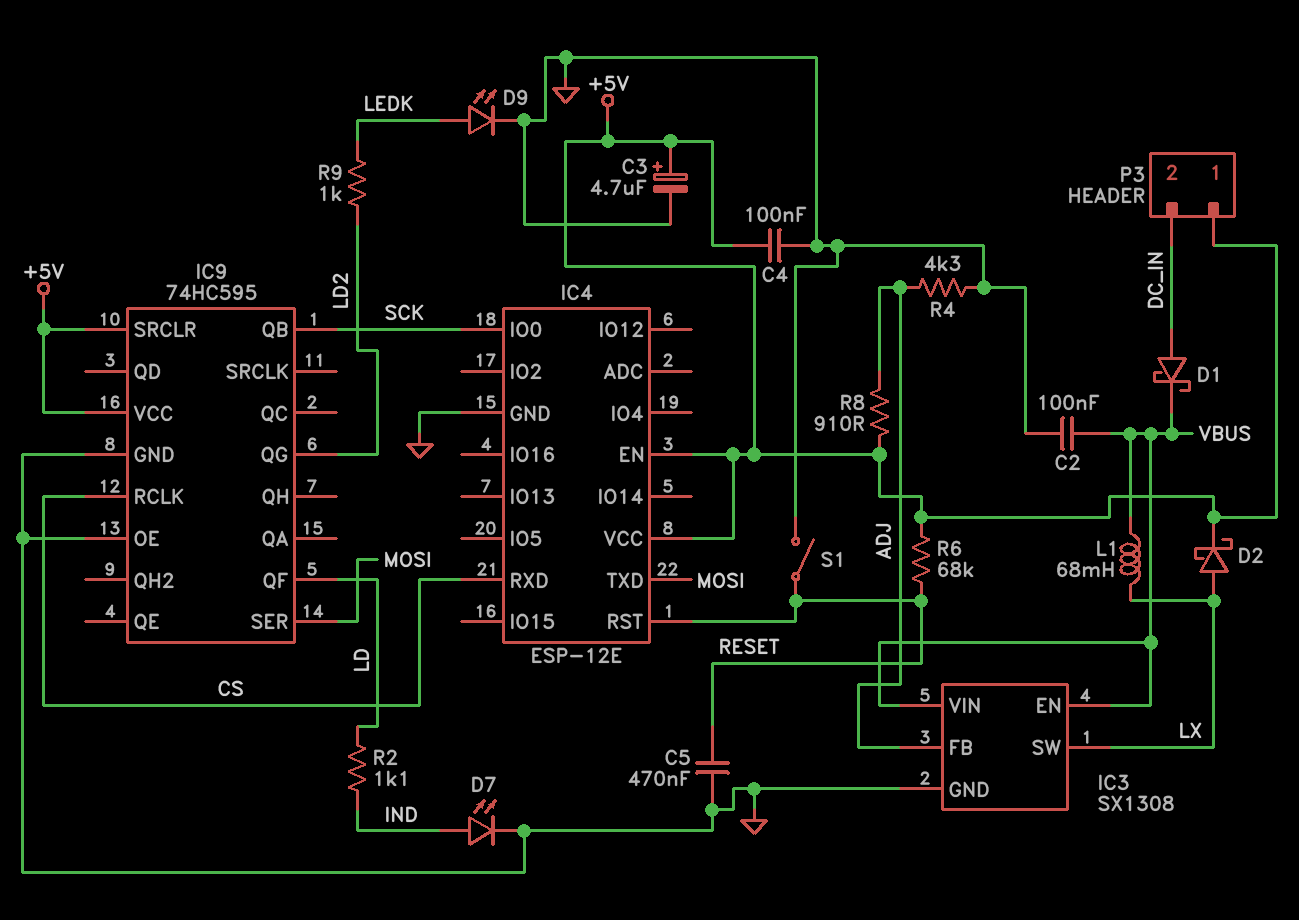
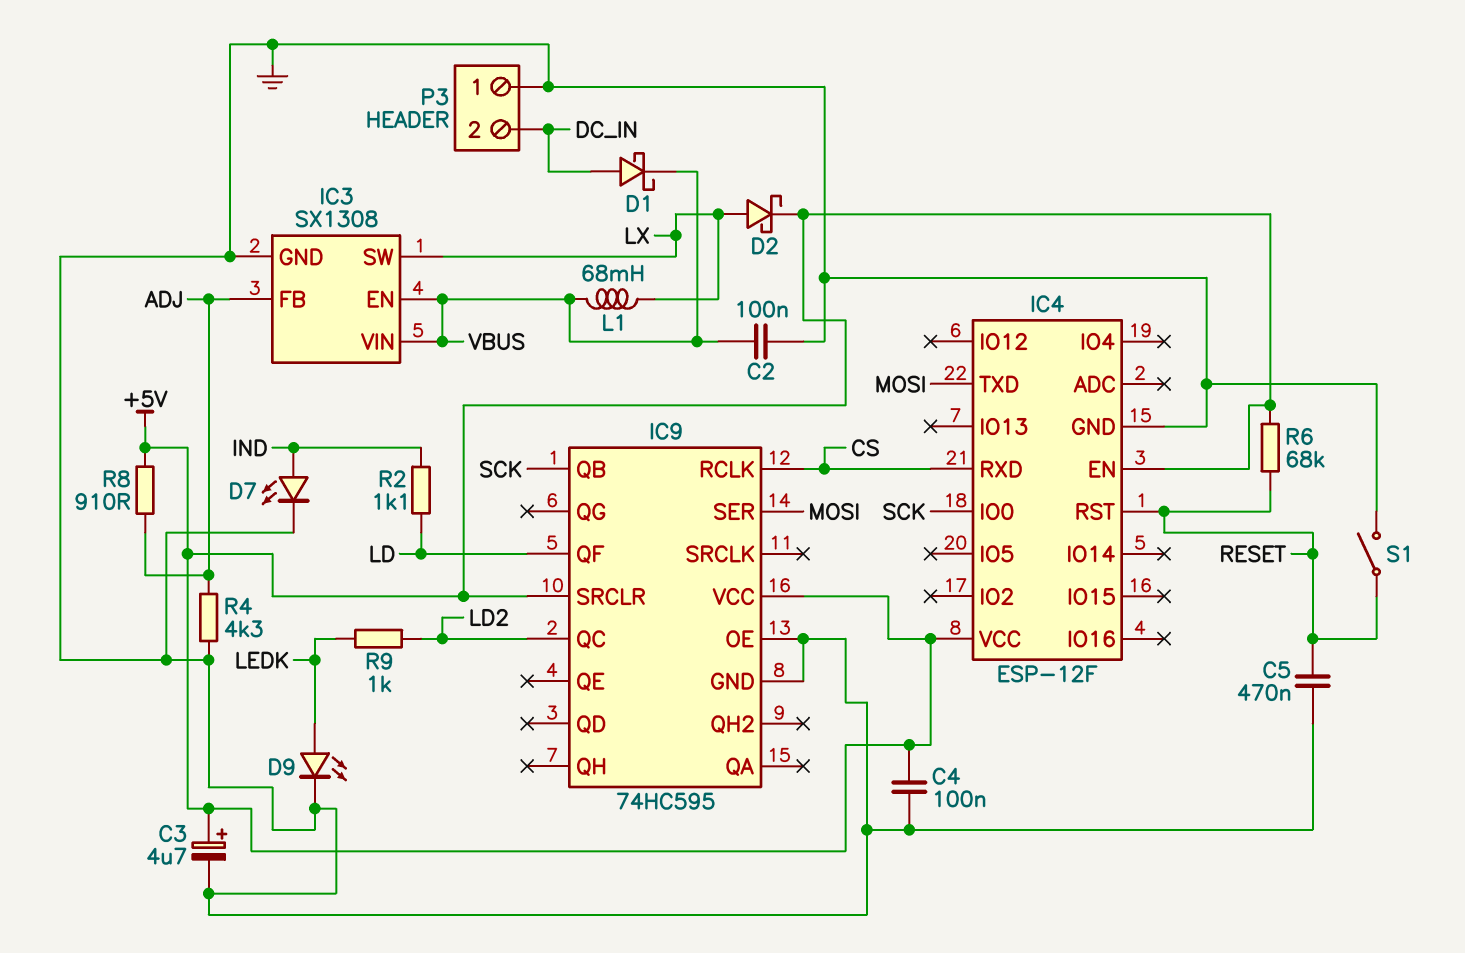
IC4: ESP-12E -> ESP-12F
IC9 pin QC: none -> LD2
IC9 pin QG: LD2 -> none
P3 pin 1: +5V -> GND

